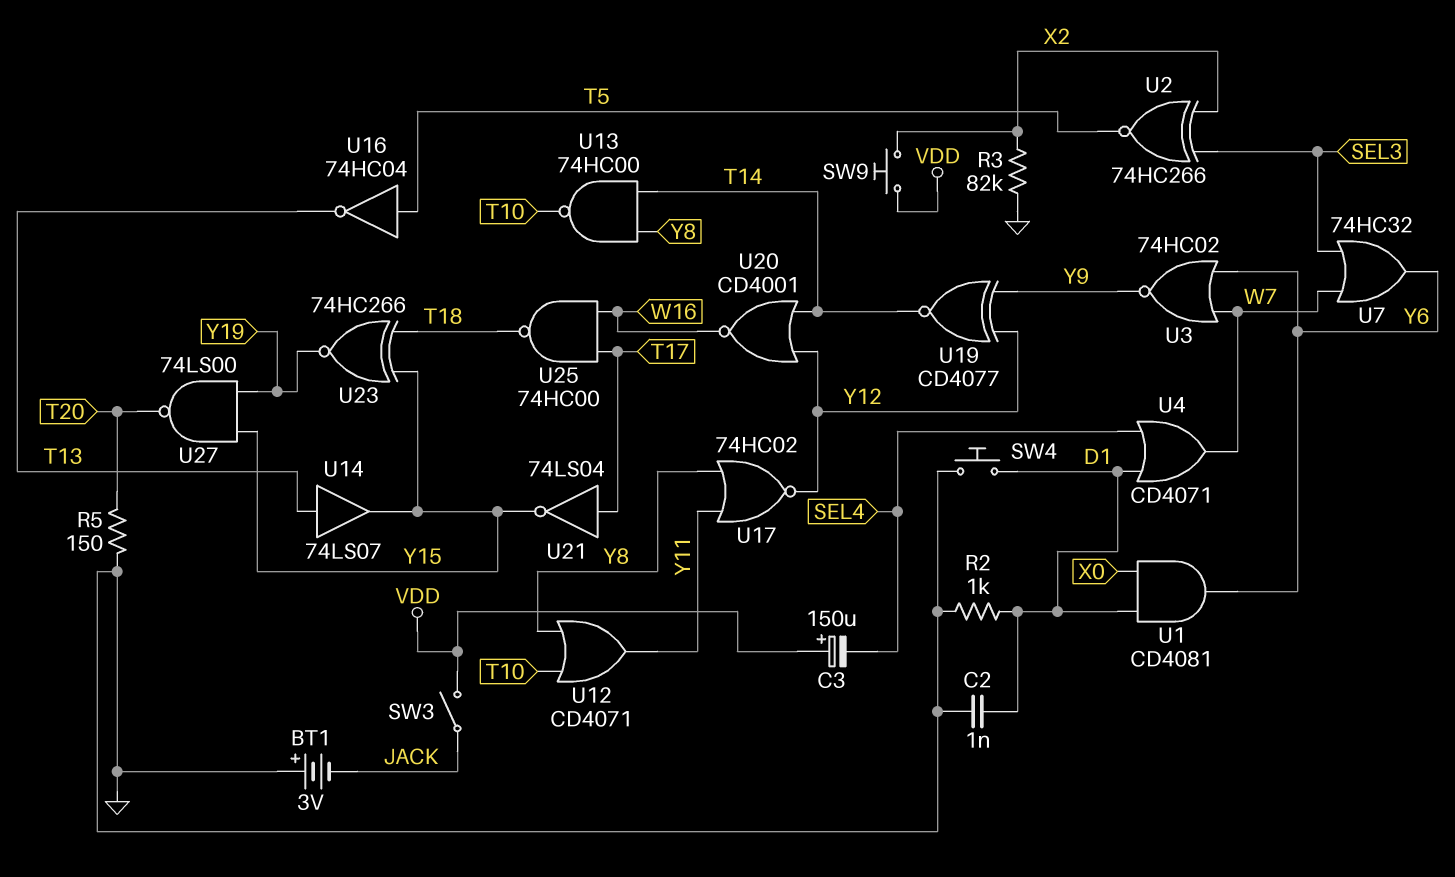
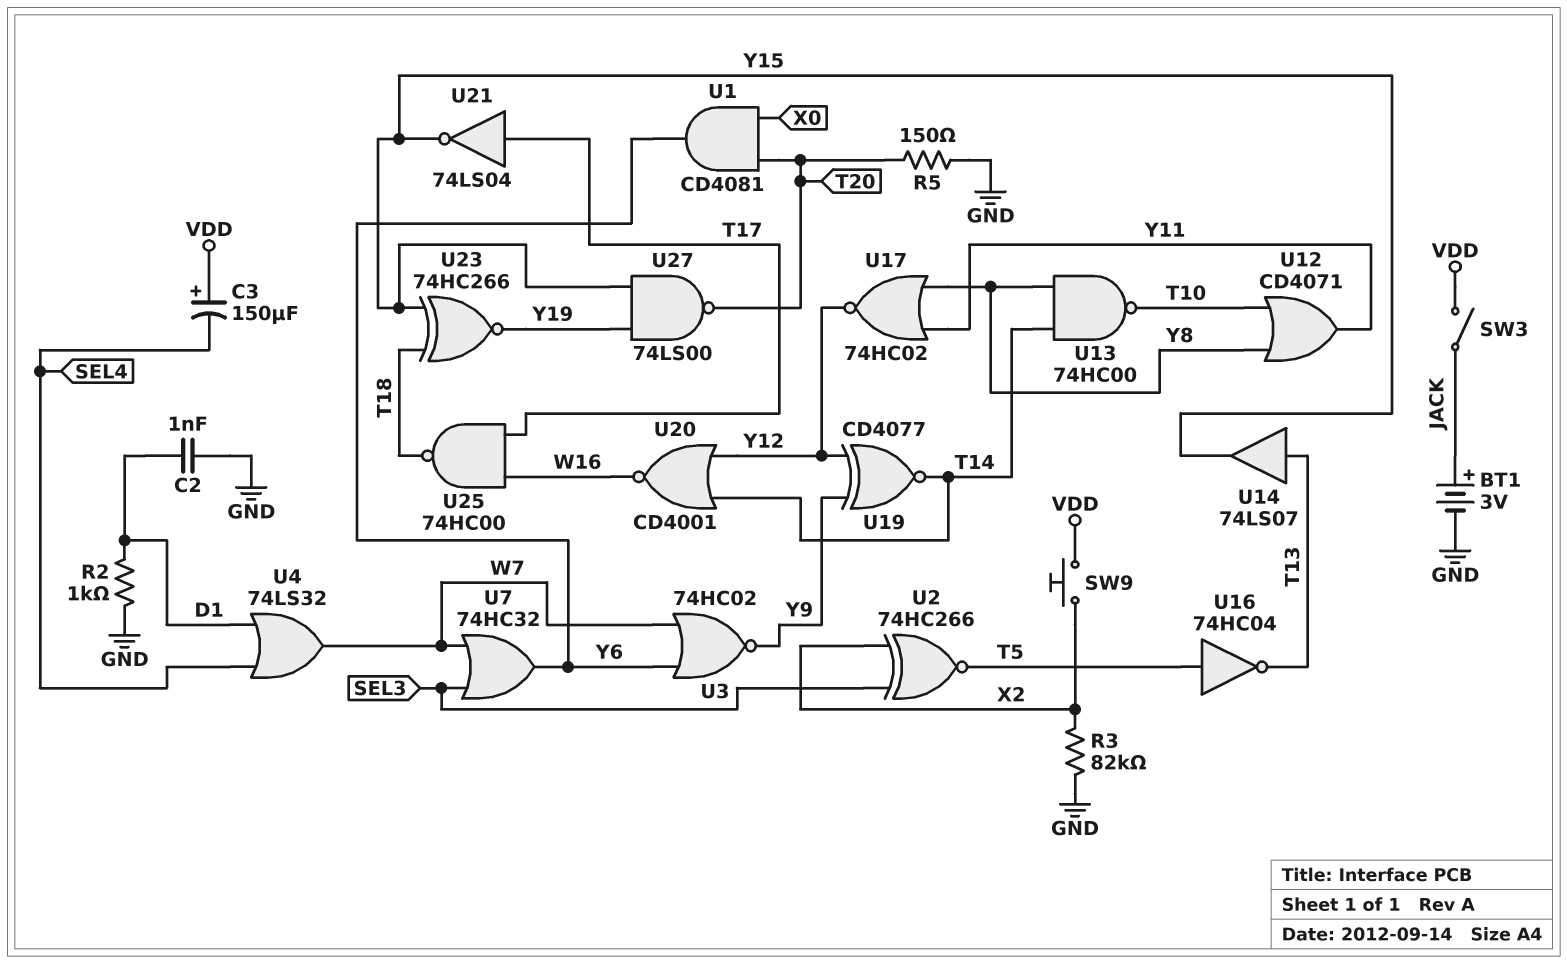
BT1: 3V (plus GND, minus JACK) -> 3V (plus JACK, minus GND)
SW4: button (D1, GND) -> none
U1: AND CD4081 (in D1, in X0, out Y6) -> AND CD4081 (in T20, in X0, out Y6)
U4: OR CD4071 (in D1, in SEL4, out W7) -> OR 74LS32 (in D1, in SEL4, out W7)

